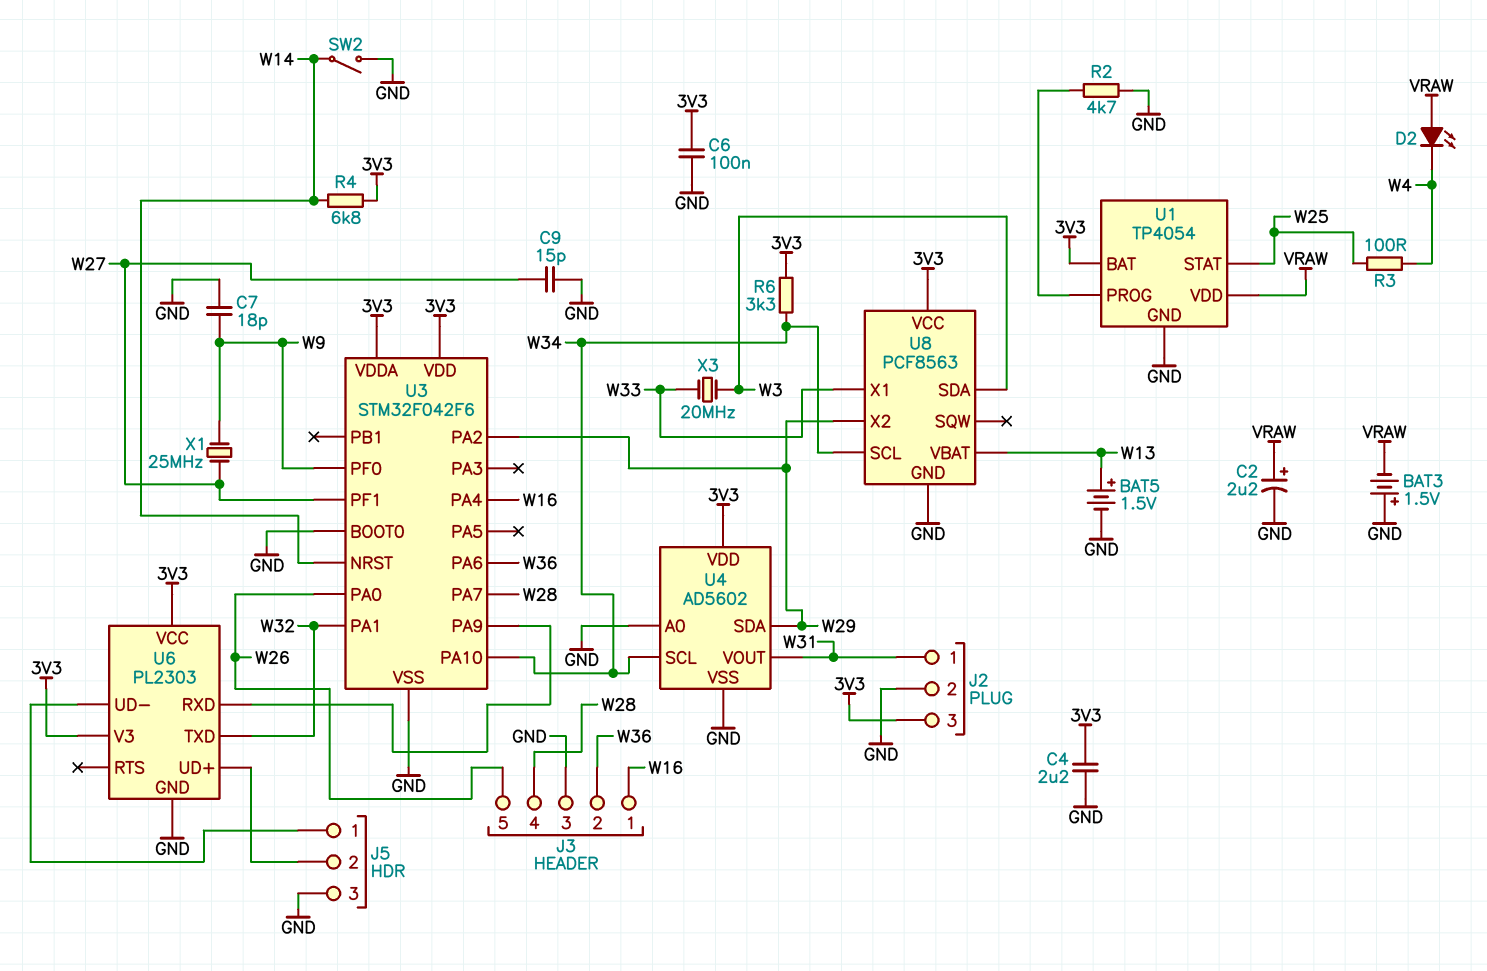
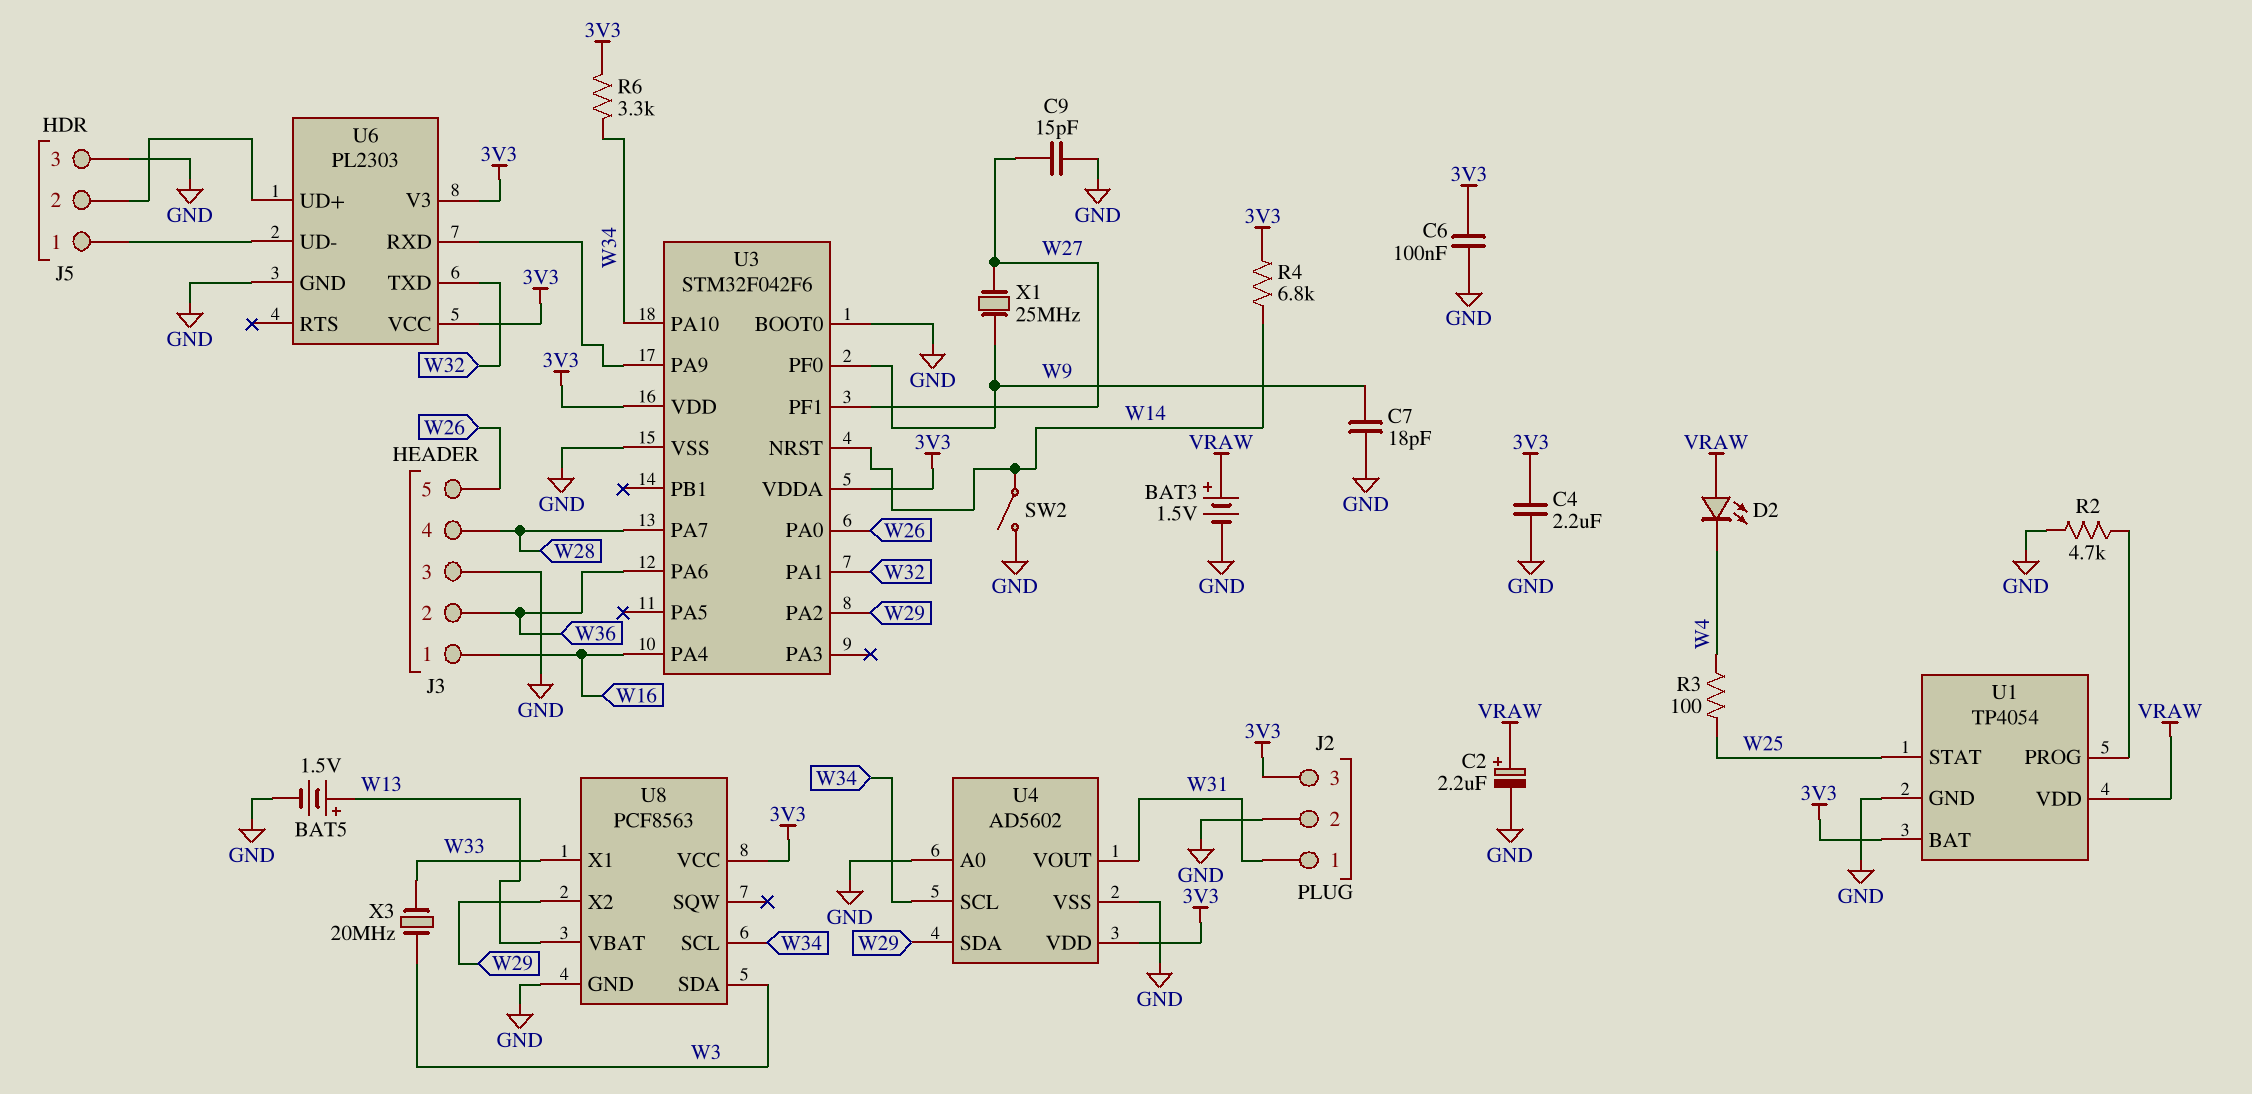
BAT3: 1.5V (plus GND, minus VRAW) -> 1.5V (plus VRAW, minus GND)

